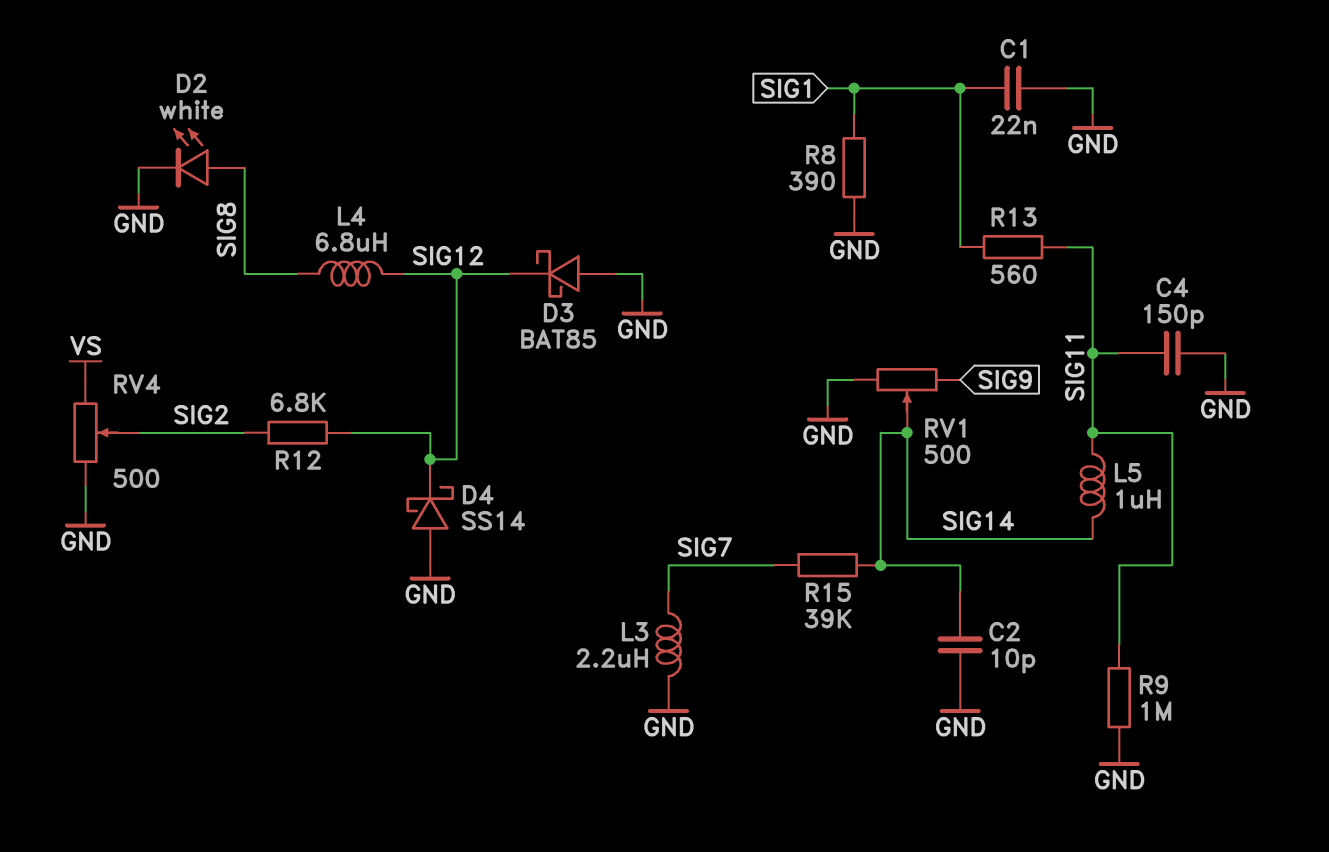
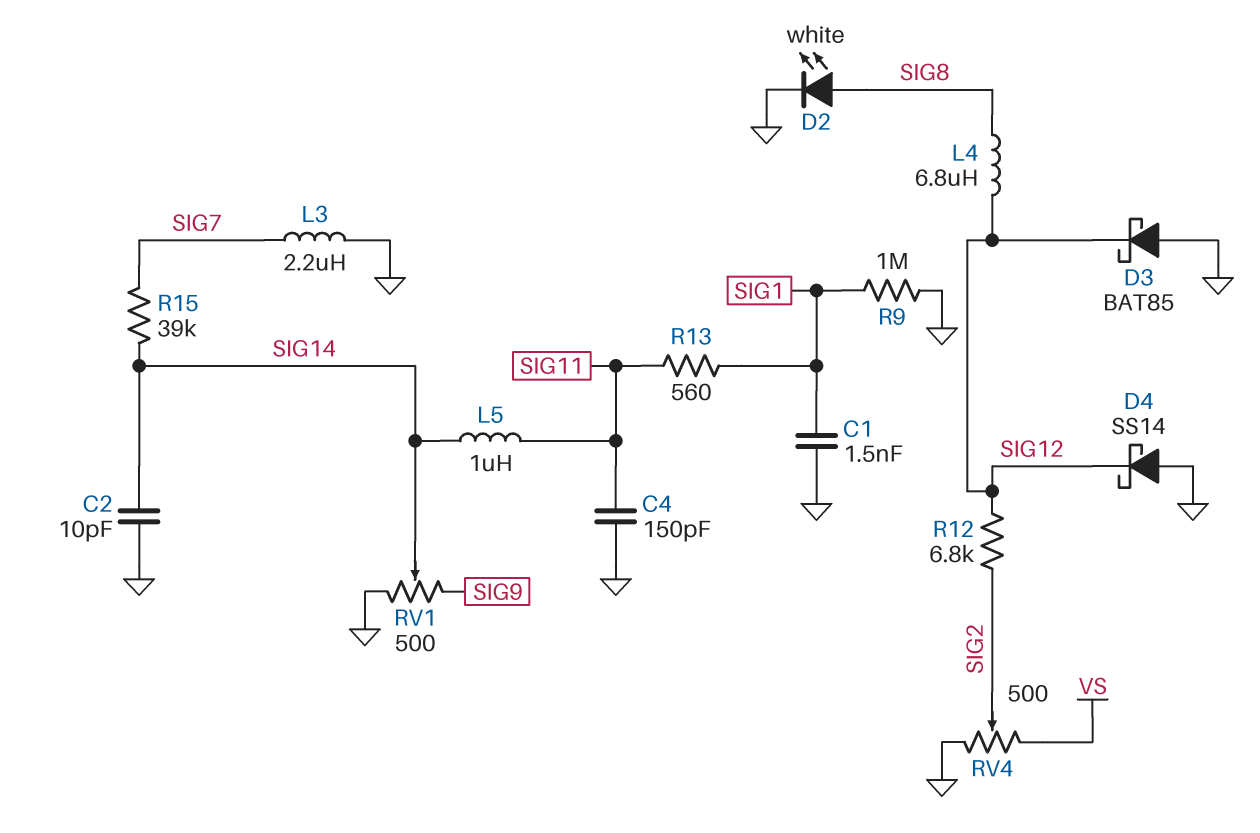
C1: 22nF (GND, SIG1) -> 1.5nF (GND, SIG1)
R8: 390 (GND, SIG1) -> none
R9: 1M (GND, SIG11) -> 1M (GND, SIG1)

